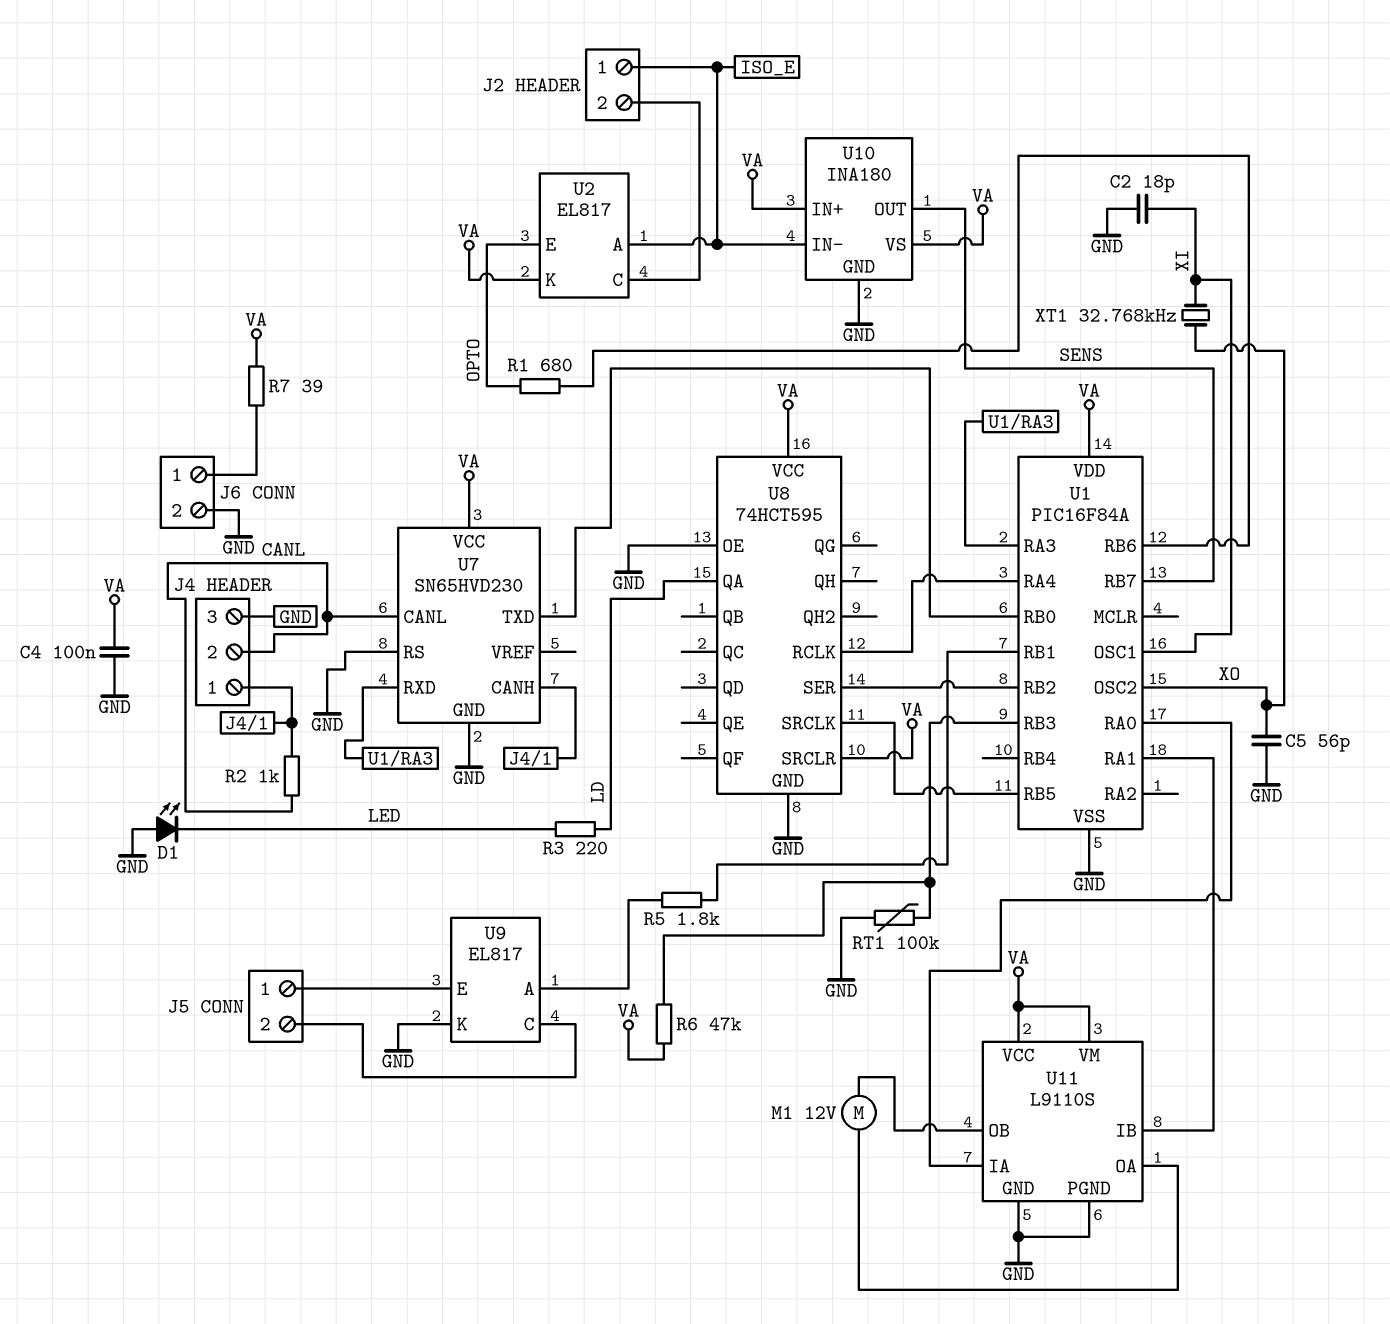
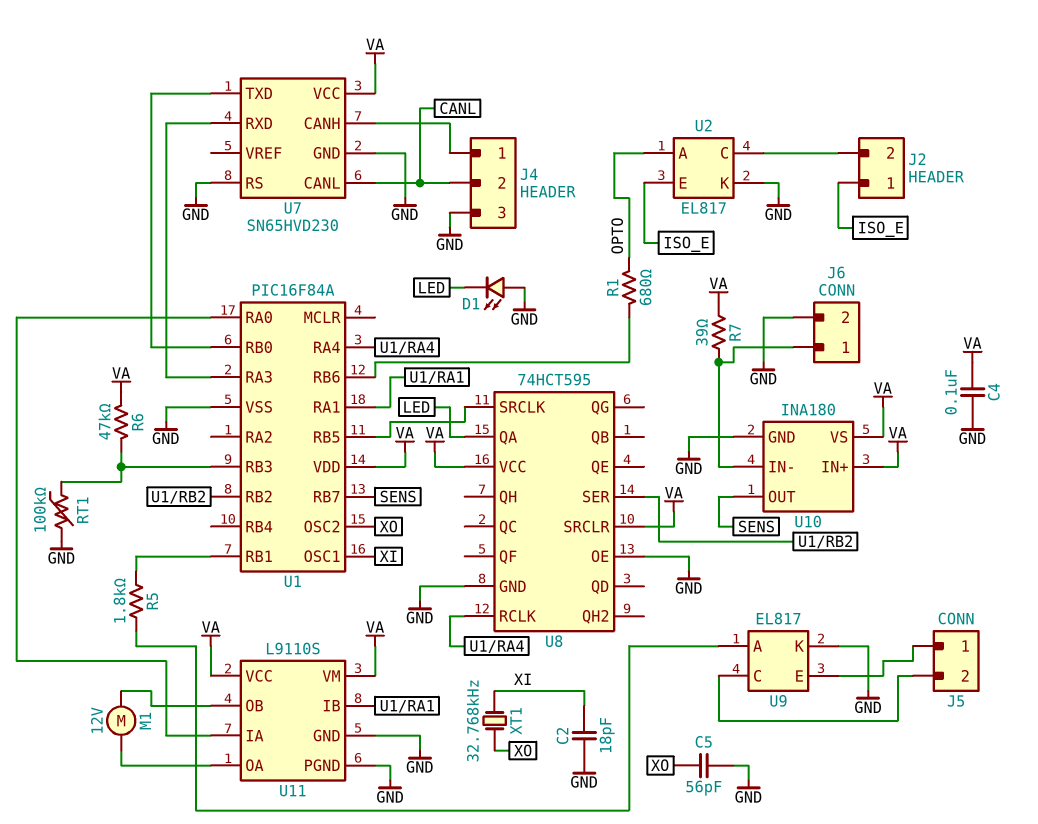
R2: 1k (CANL, J4/1) -> none
R3: 220 (LD, LED) -> none
U2 pin A: ISO_E -> OPTO
U2 pin E: OPTO -> ISO_E
U2 pin K: VA -> GND
U8 pin QA: LD -> LED
U10 pin IN-: ISO_E -> J6/1

